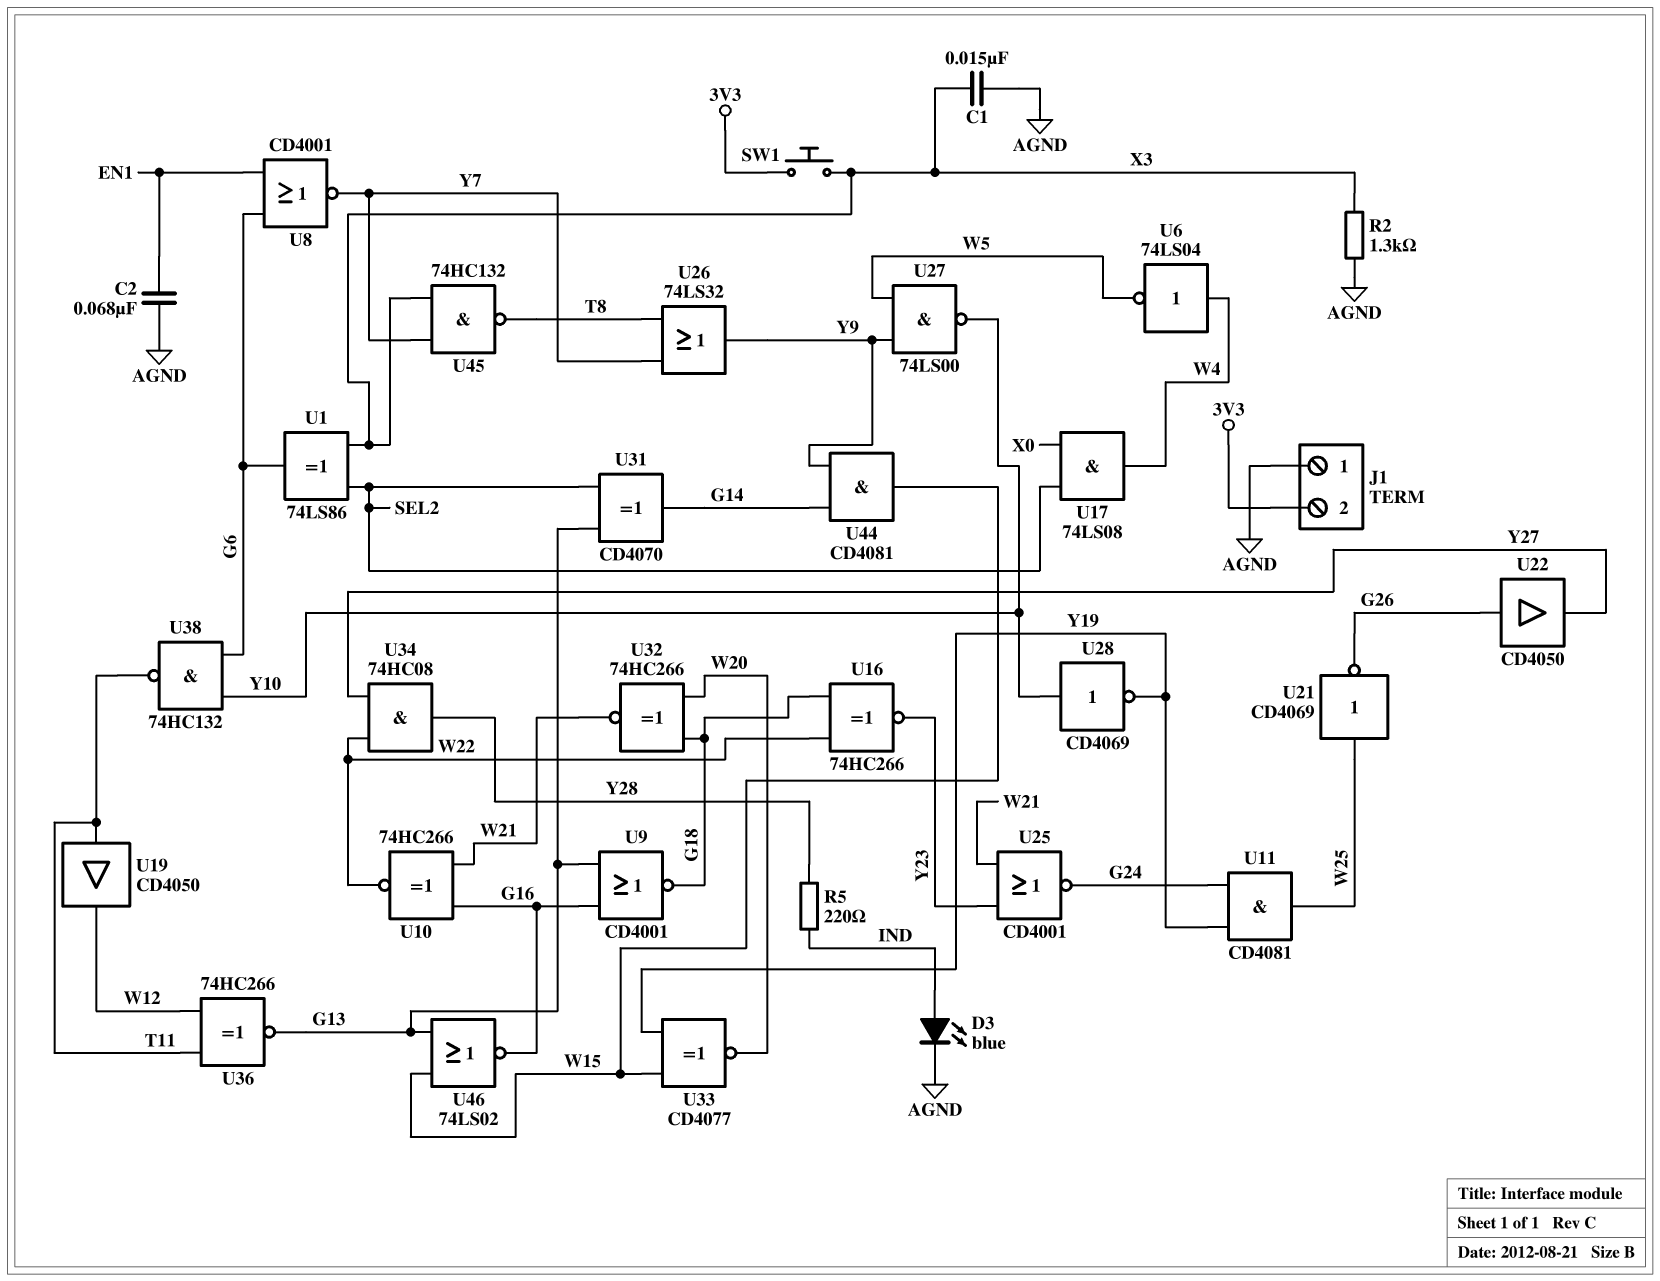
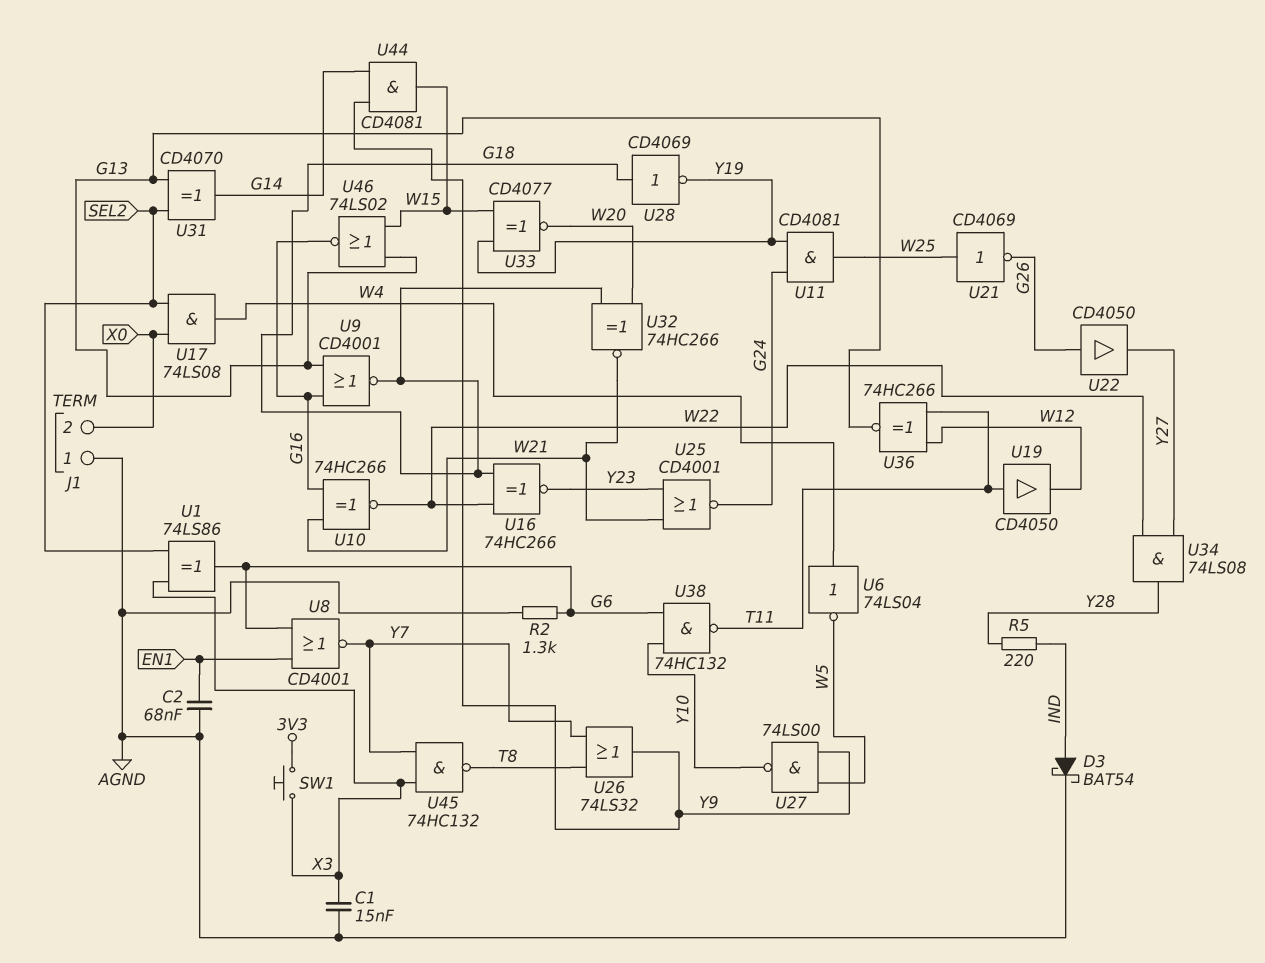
D3: LED blue (A IND, K AGND) -> schottky BAT54 (A IND, K AGND)
J1 pin 2: 3V3 -> X0
R2: 1.3k (AGND, X3) -> 1.3k (AGND, G6)
U28: NOT CD4069 (in Y10, out Y19) -> NOT CD4069 (in G18, out Y19)
U34: AND 74HC08 (in W22, in Y27, out Y28) -> AND 74LS08 (in W22, in Y27, out Y28)

